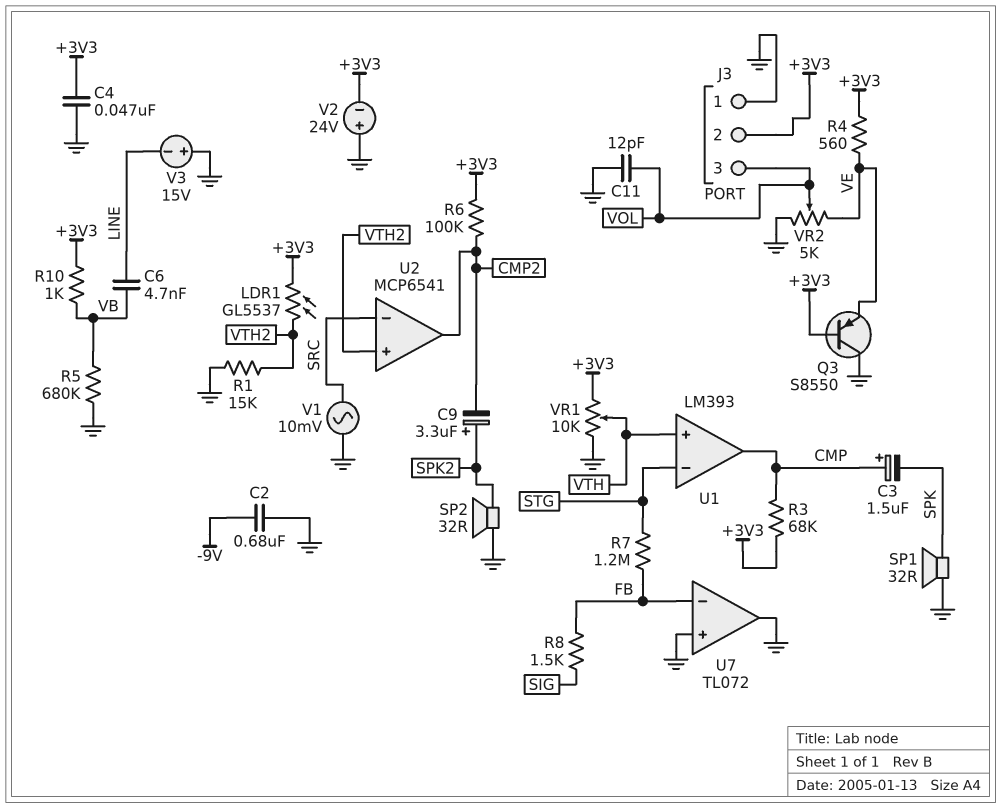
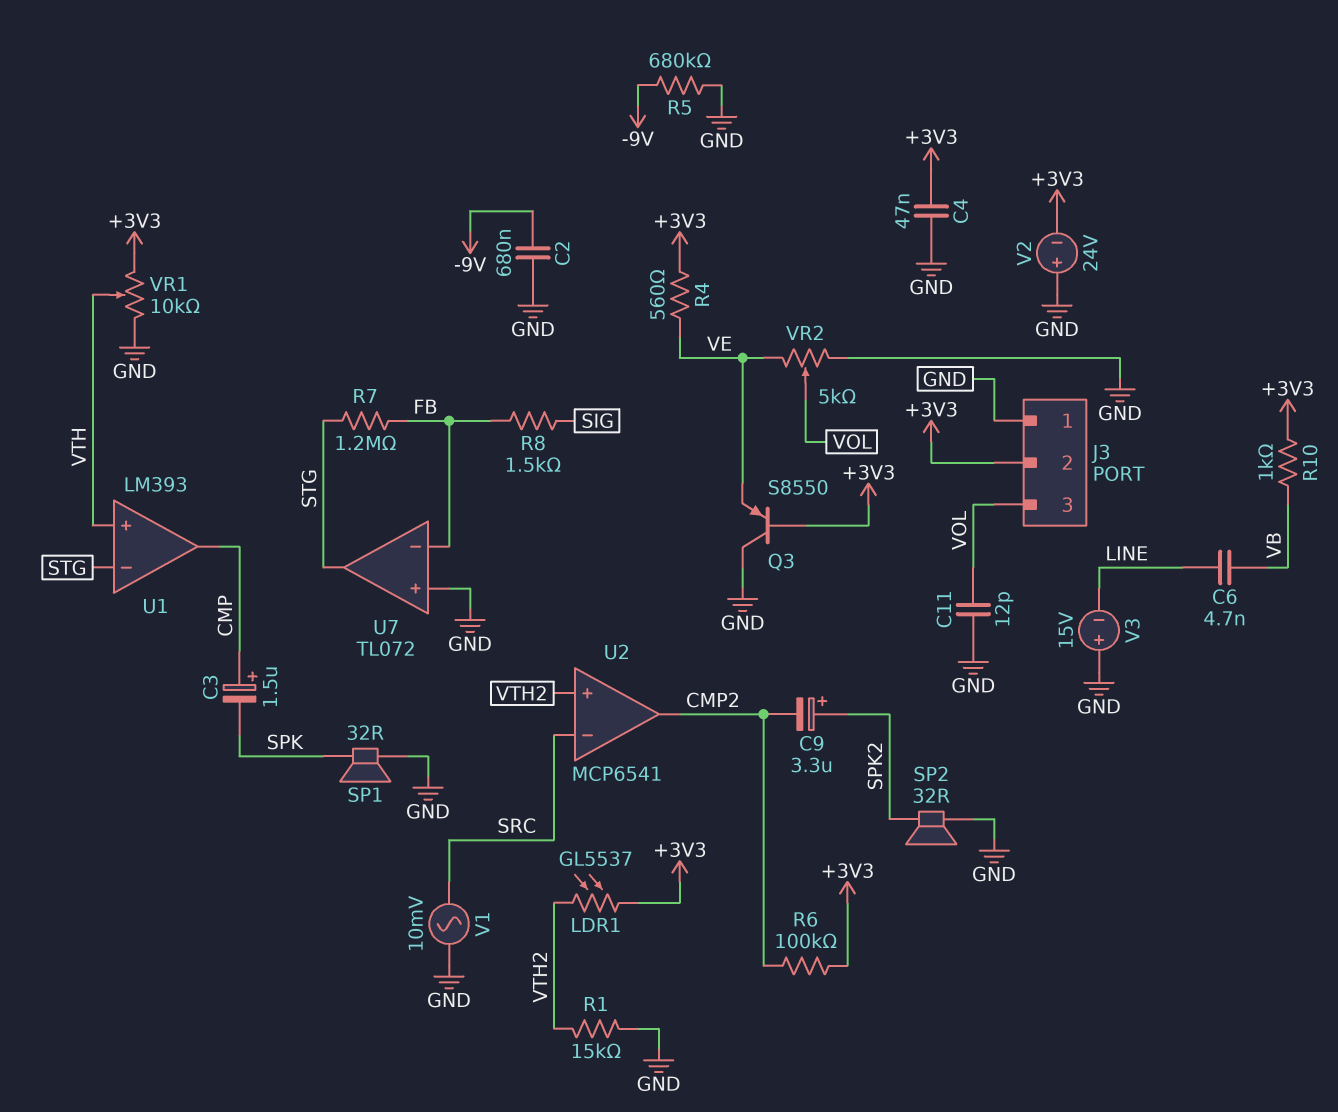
R3: 68k (+3V3, CMP) -> none
R5: 680k (GND, VB) -> 680k (-9V, GND)
U7 pin out: GND -> STG

